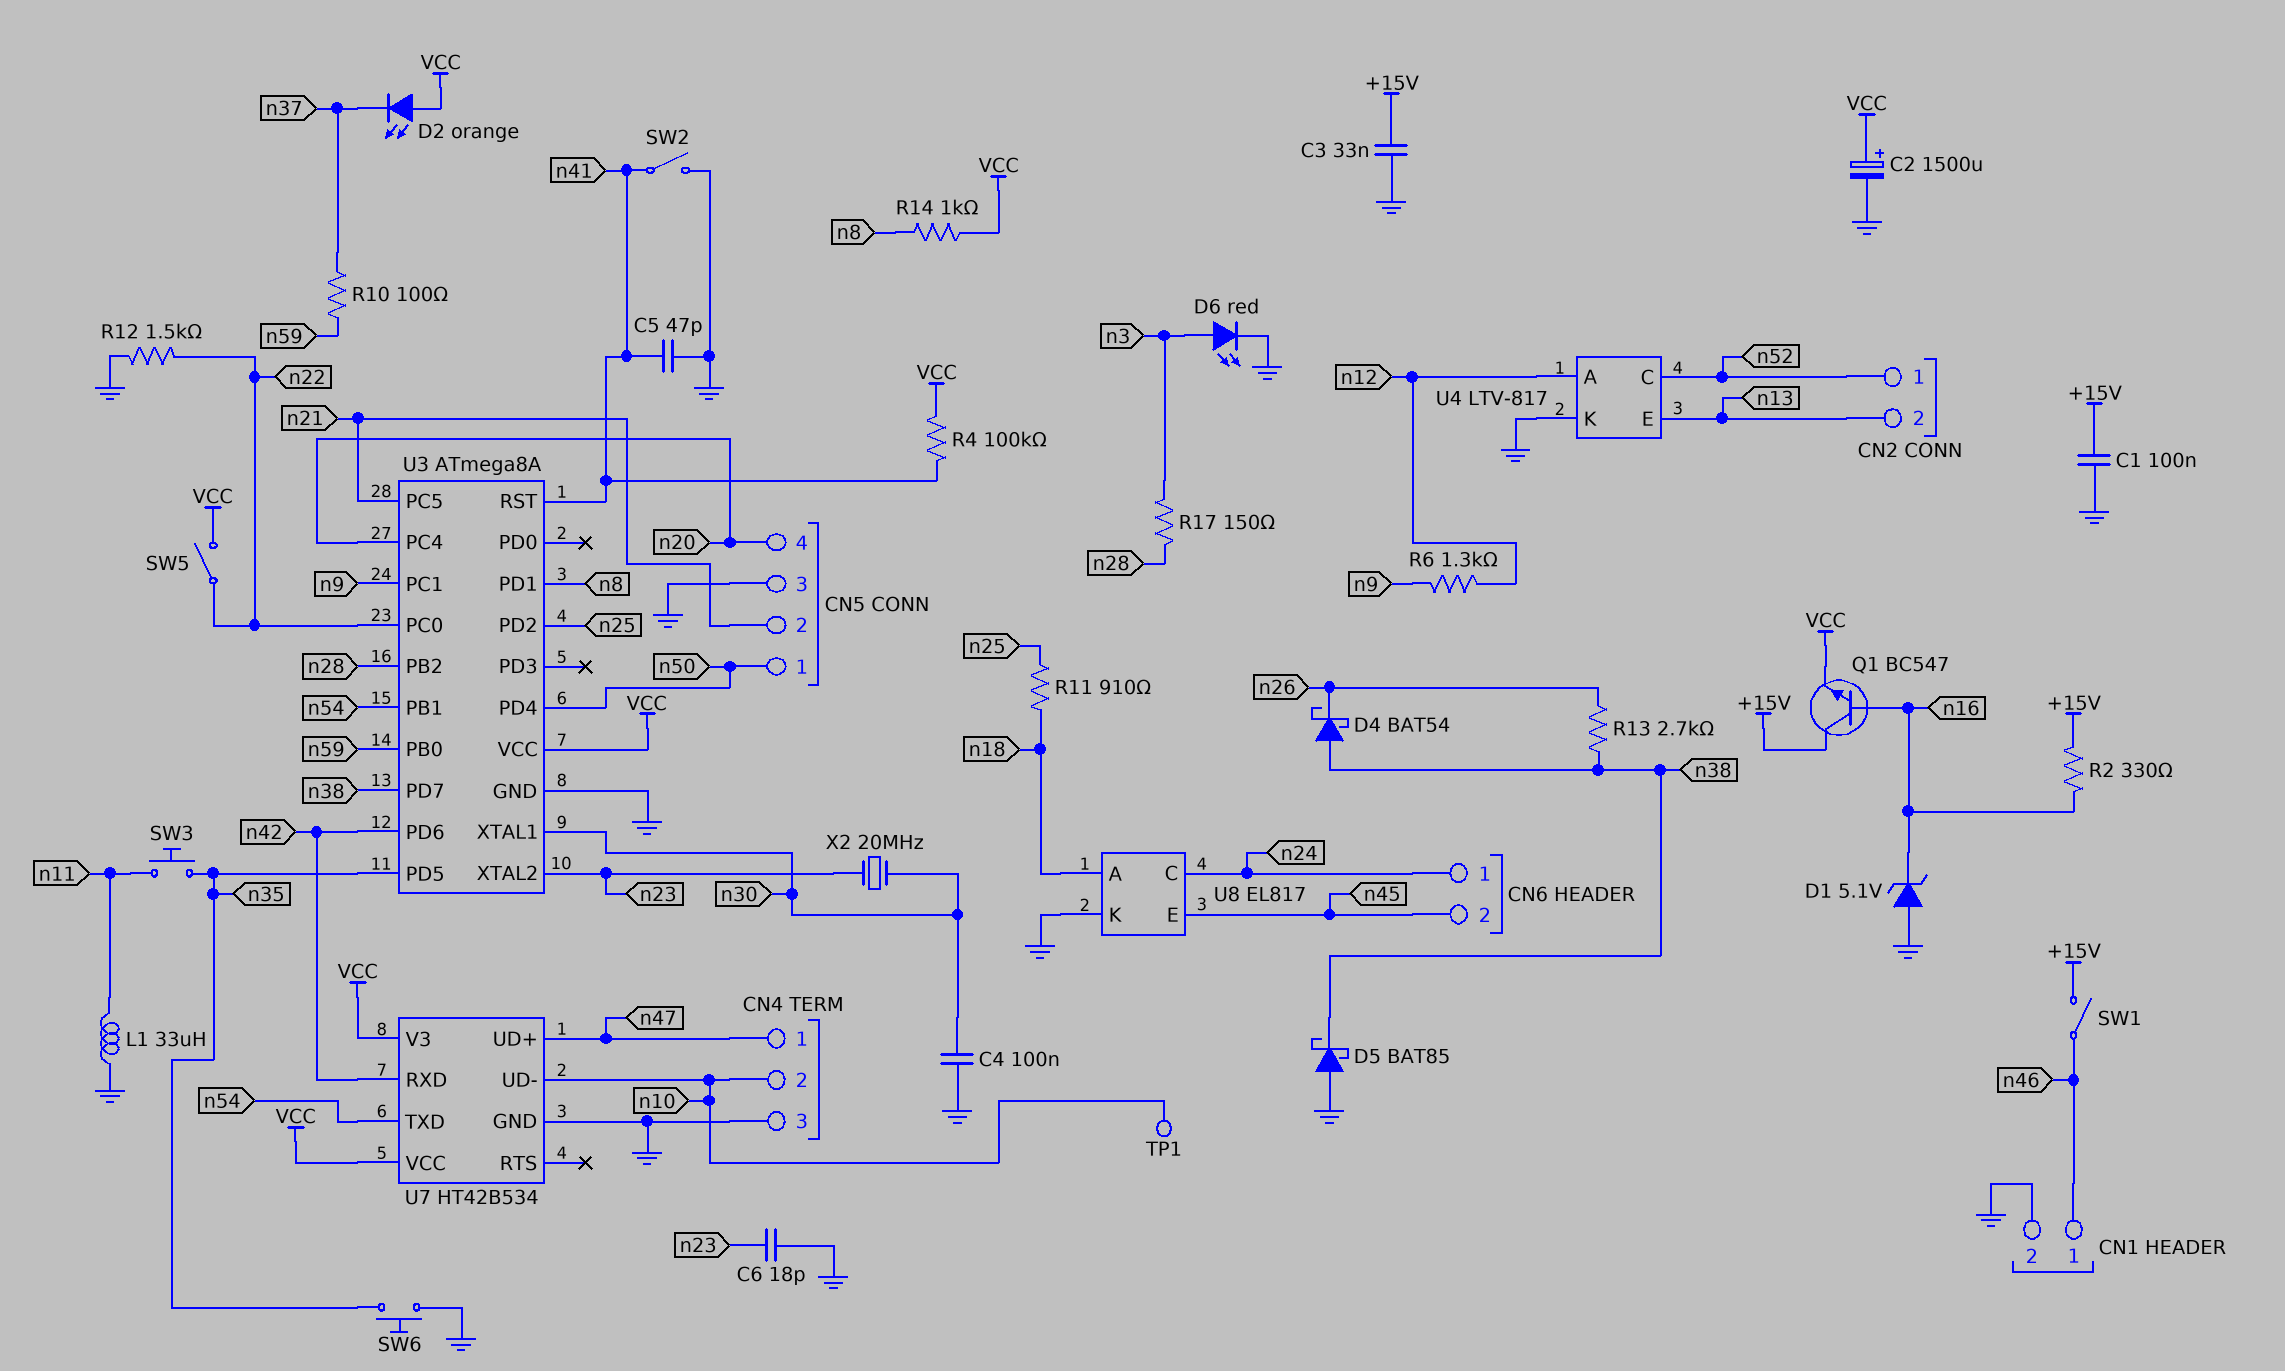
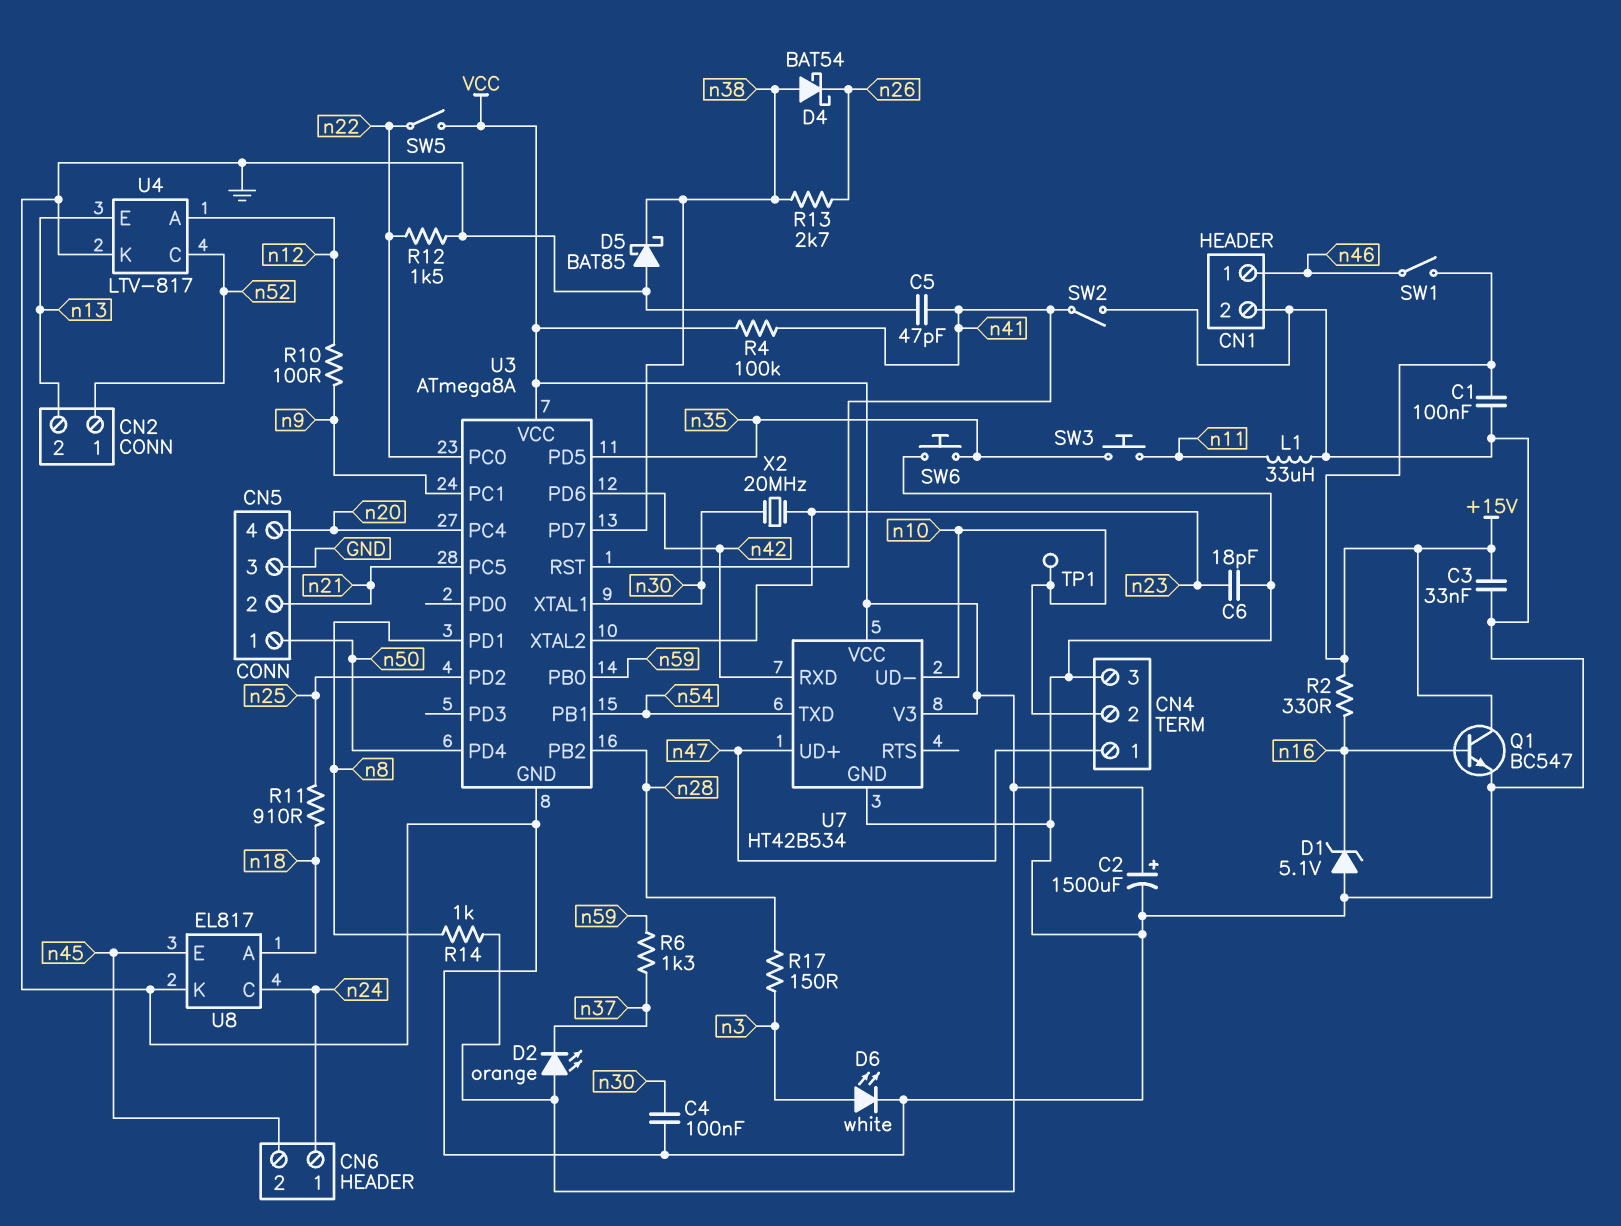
D6: LED red (A n3, K GND) -> LED white (A n3, K GND)
Q1: NPN BC547 (B n16, C +15V, E VCC) -> NPN BC547 (B n16, C +15V, E GND)
R6: 1.3k (n9, n12) -> 1.3k (n37, n59)
R10: 100 (n37, n59) -> 100 (n9, n12)

